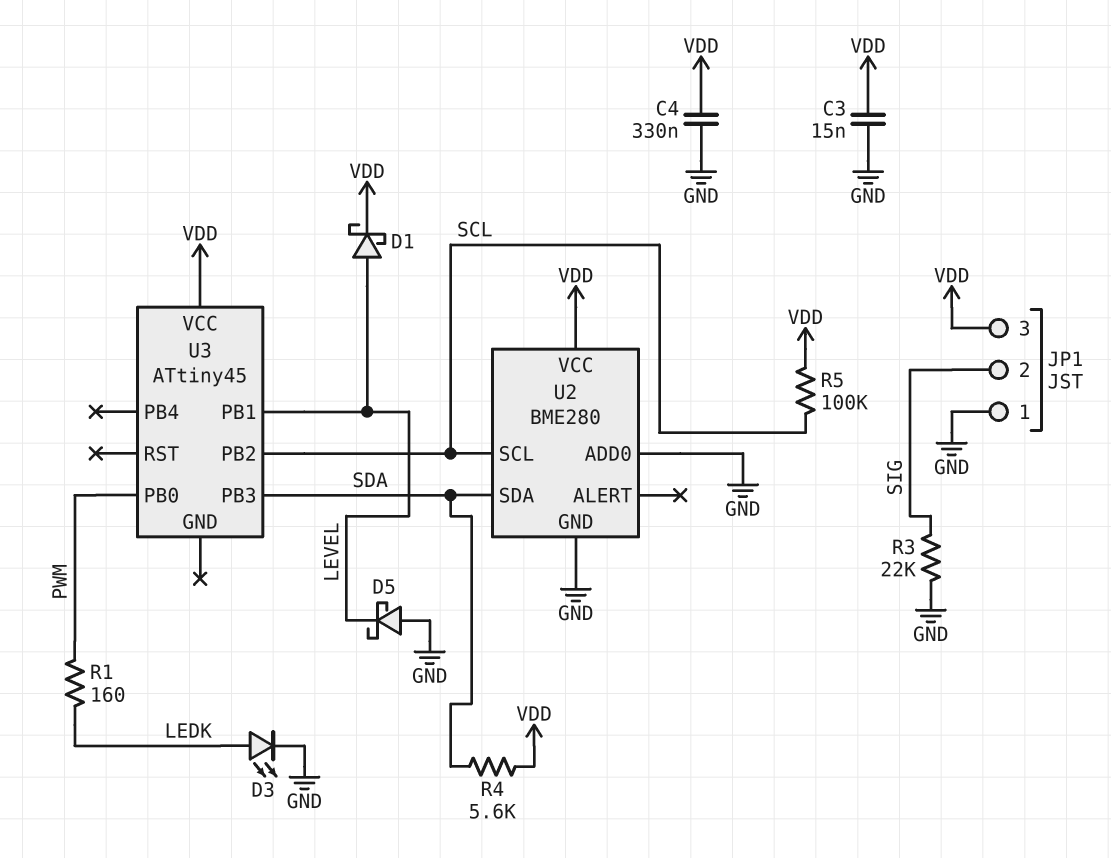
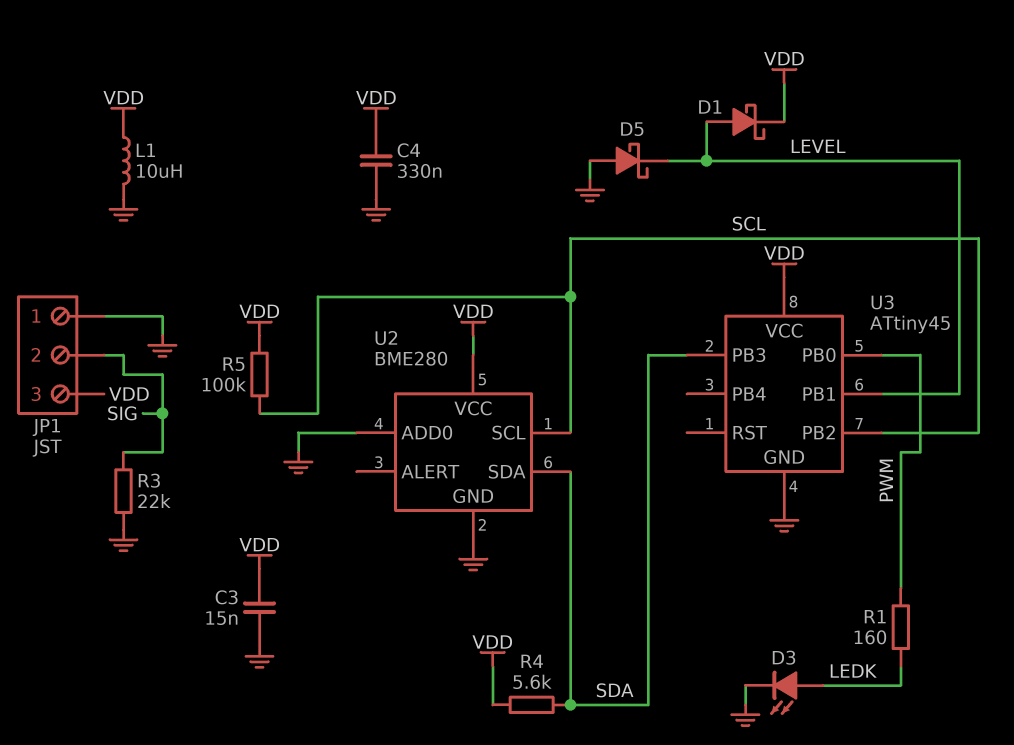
L1: none -> 10uH (GND, VDD)
U3 pin GND: none -> GND

